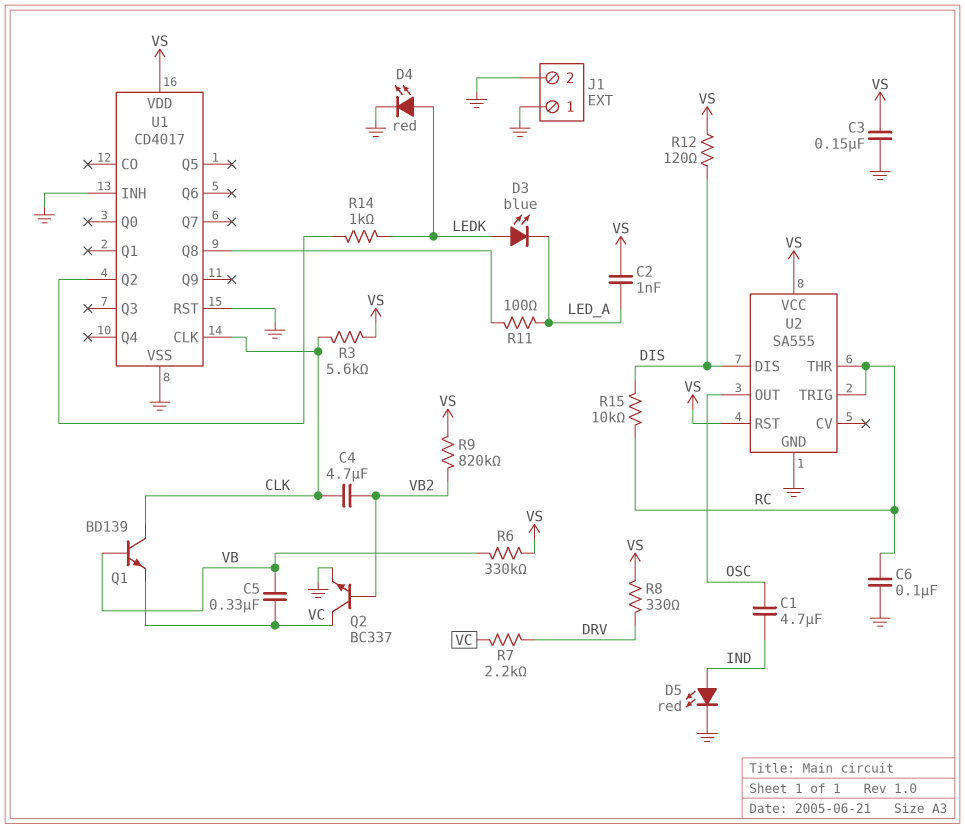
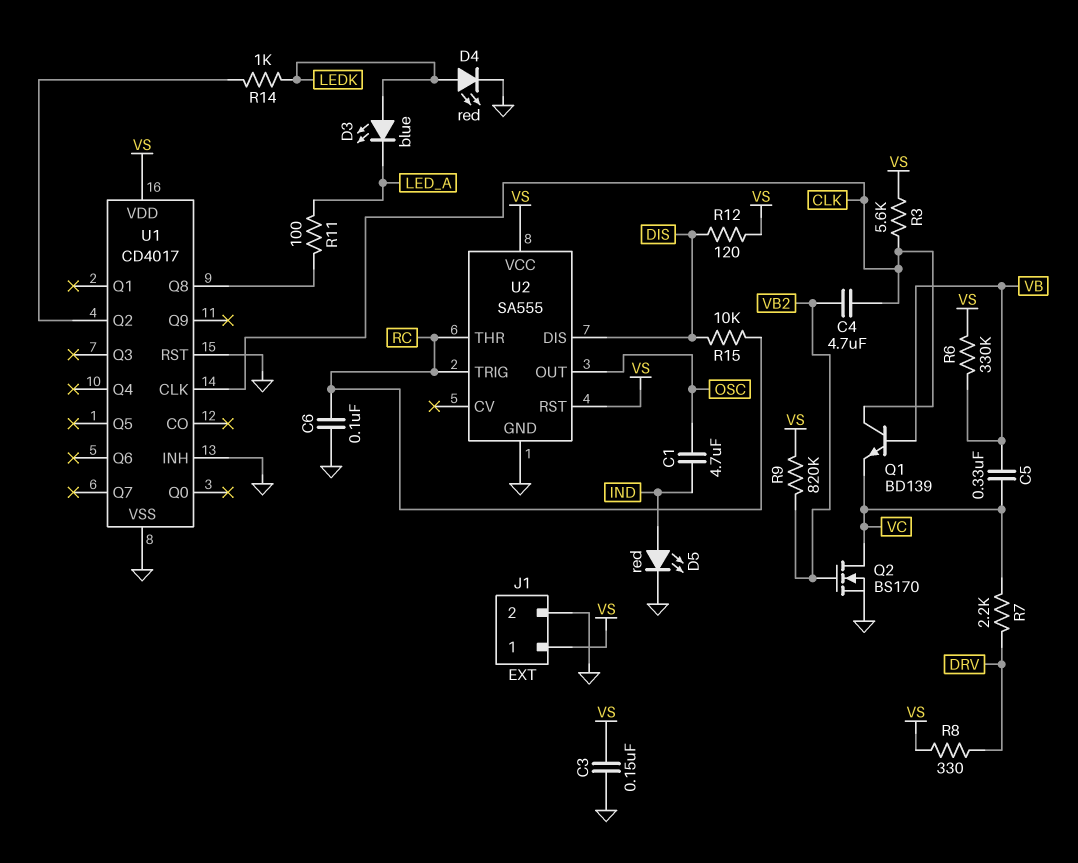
C2: 1nF (LED_A, VS) -> none
J1 pin 1: GND -> VS
Q2: NPN BC337 (B VB2, C VC, E GND) -> NMOS BS170 (G VB2, D VC, S GND)

